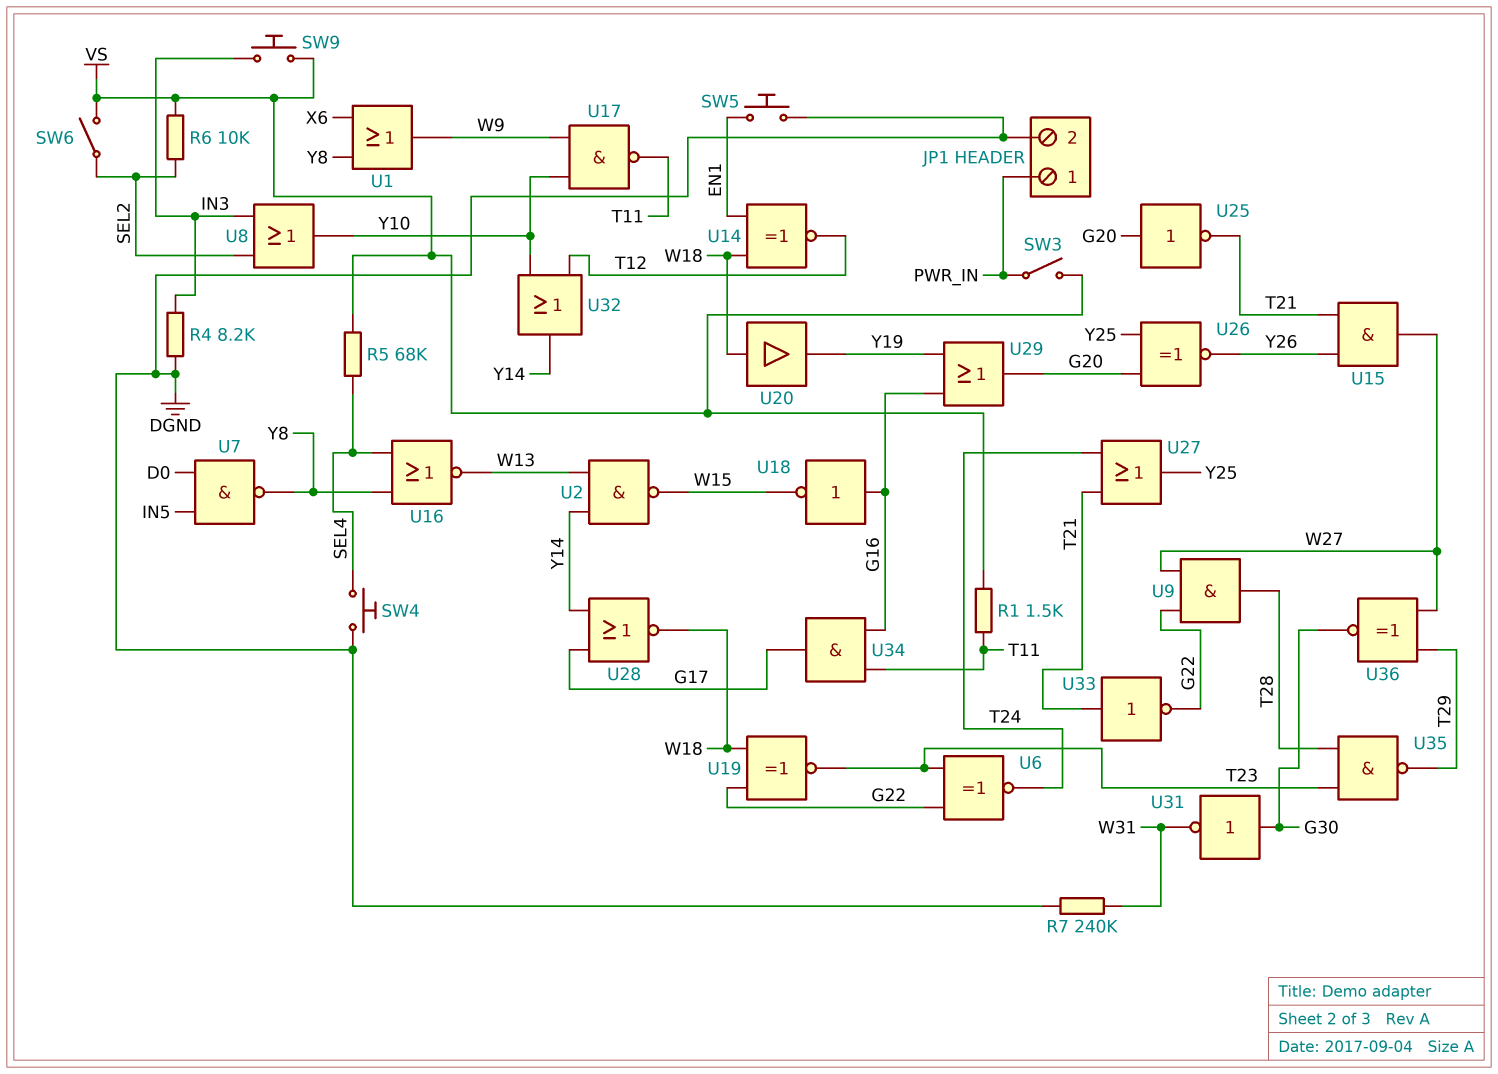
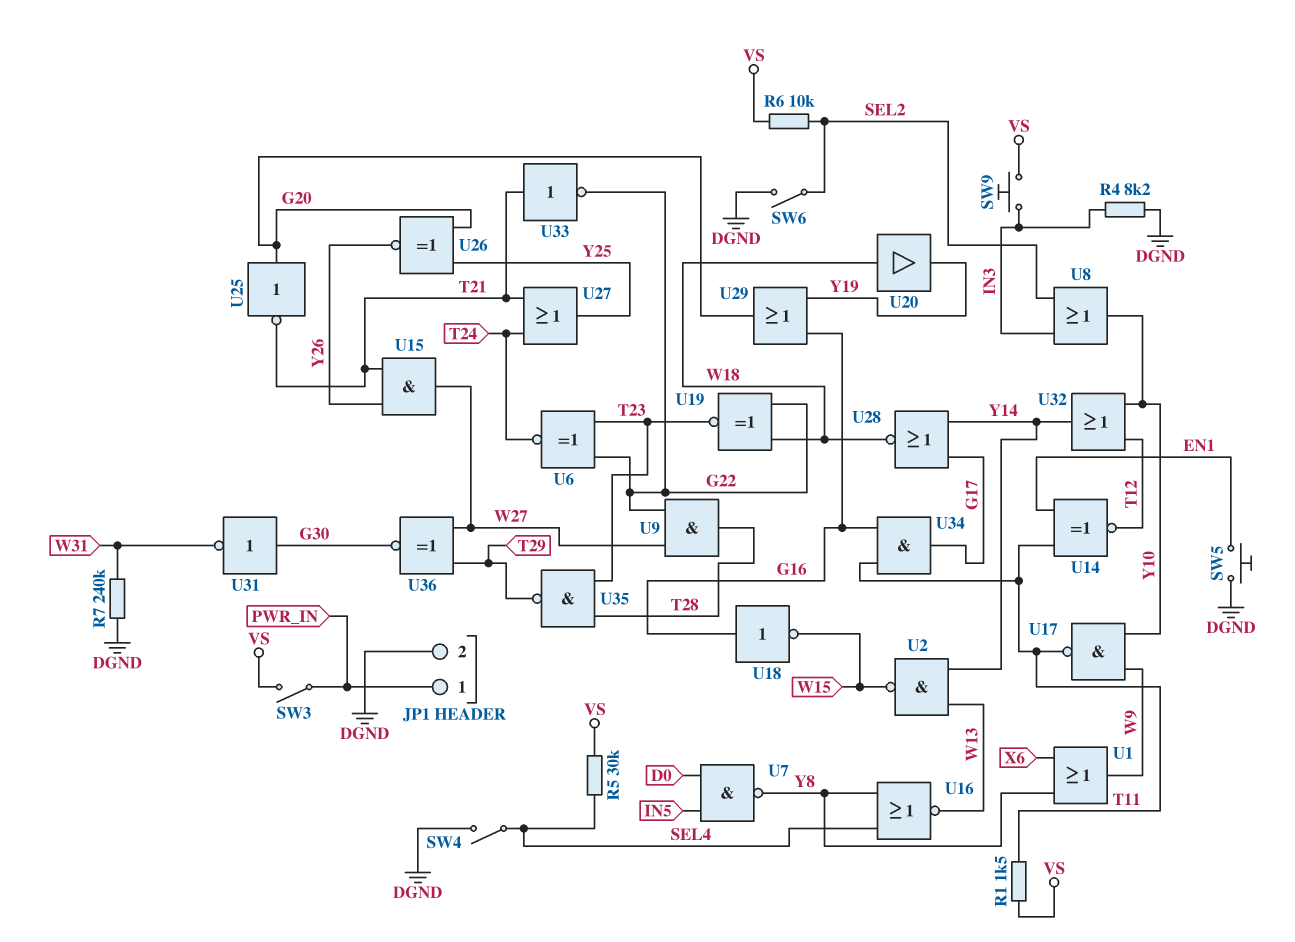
R5: 68k (SEL4, VS) -> 30k (SEL4, VS)
SW4: button (DGND, SEL4) -> switch (DGND, SEL4)
SW6: switch (SEL2, VS) -> switch (DGND, SEL2)
U14: XNOR (in EN1, in W18, out T12) -> XNOR (in EN1, in T11, out T12)

